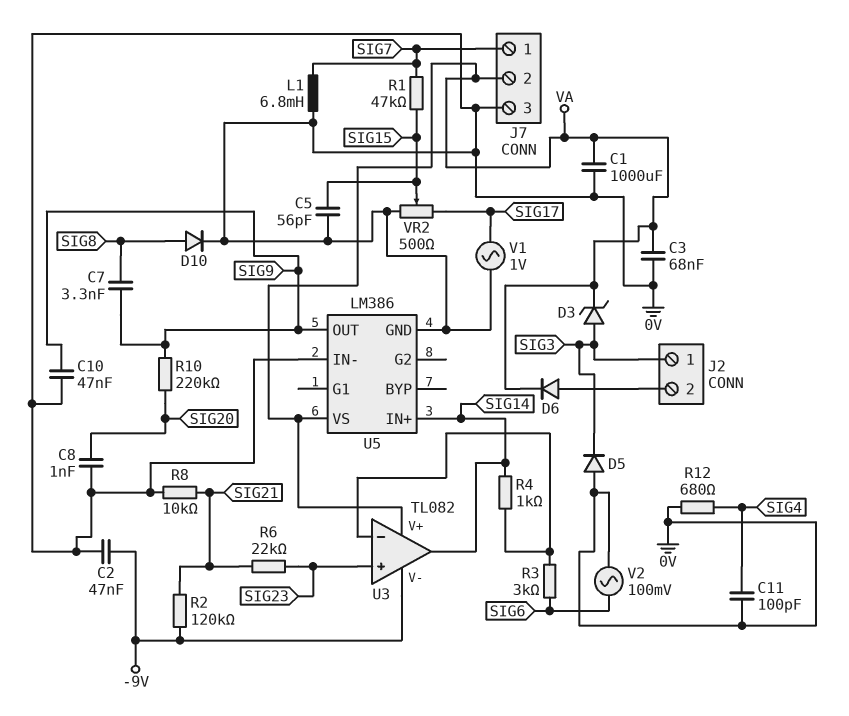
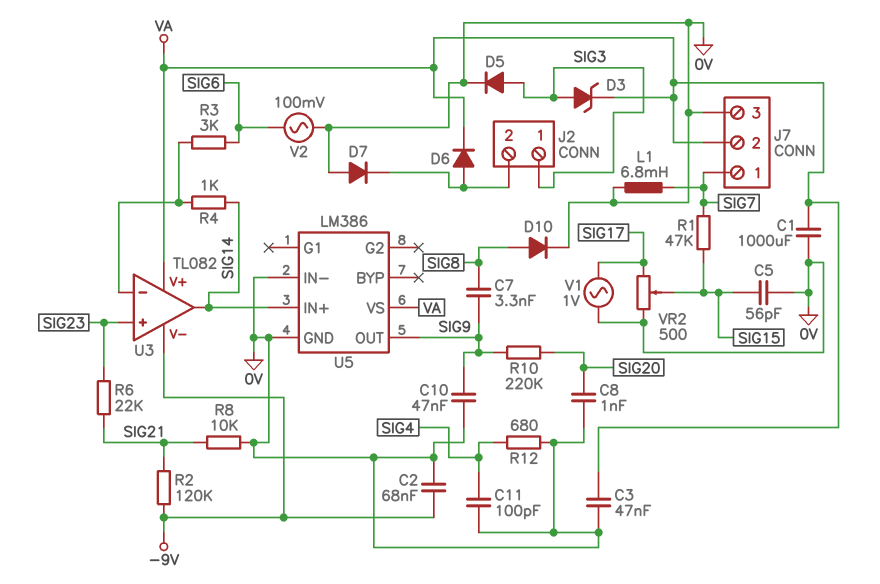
C2: 47nF (-9V, 0V) -> 68nF (-9V, 0V)
C3: 68nF (0V, VA) -> 47nF (0V, VA)
D5: diode (A 0V, K SIG3) -> diode (A SIG3, K 0V)
D7: none -> diode (A 0V, K J2/2)

